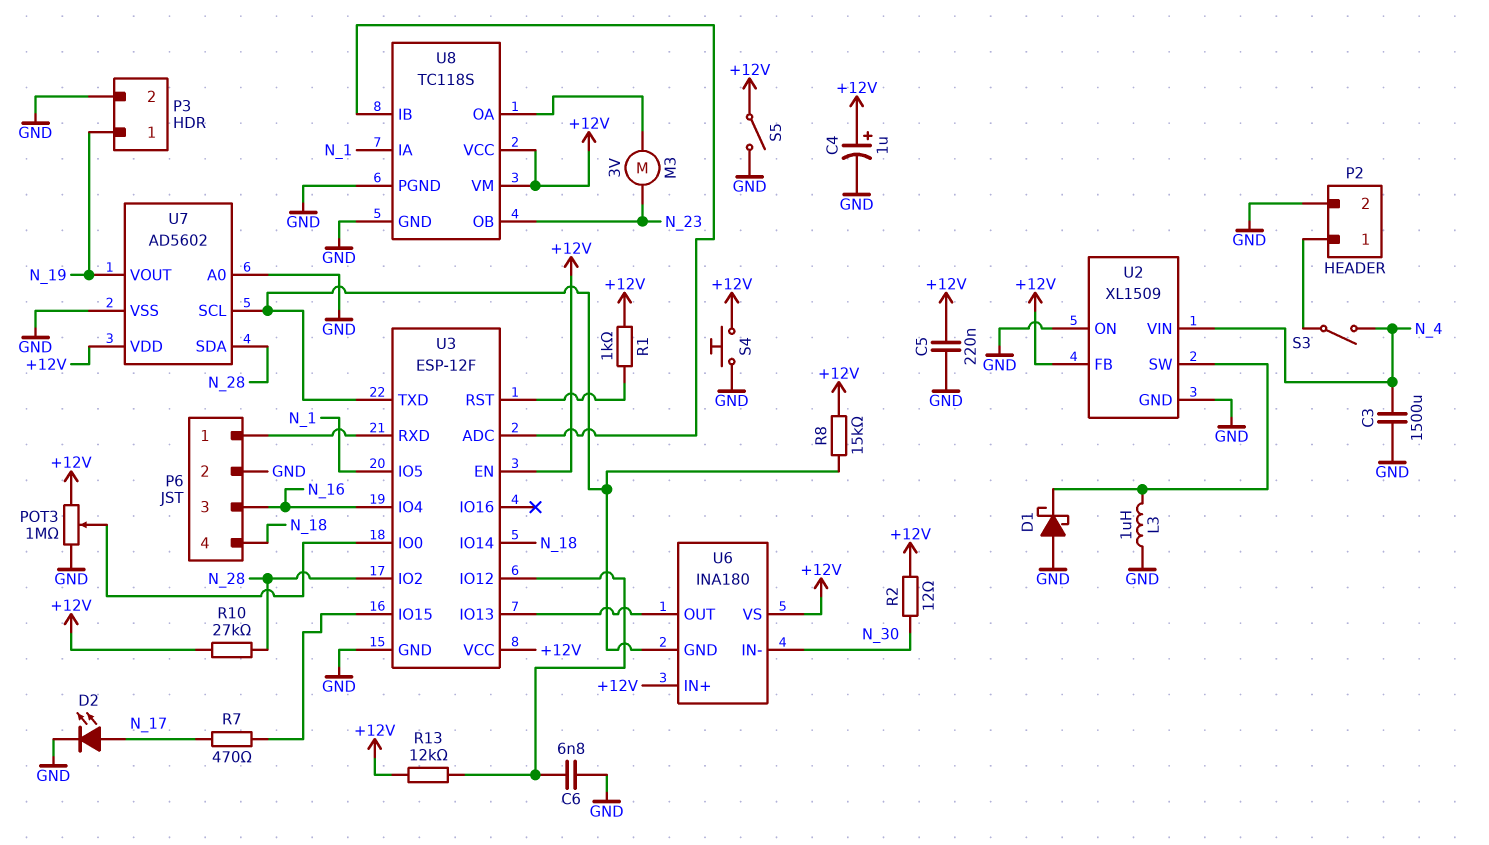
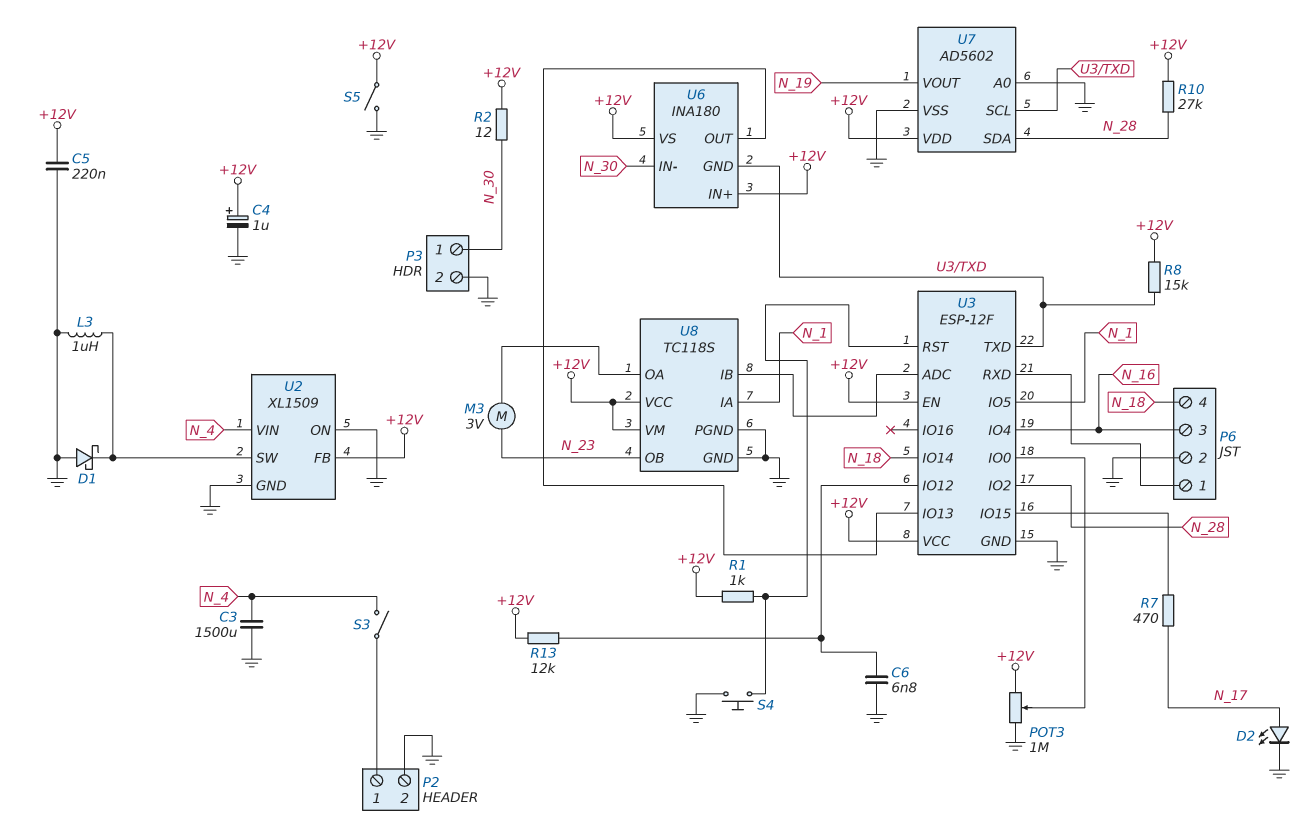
P3 pin 1: N_19 -> N_30
S4: button (+12V, GND) -> button (GND, U3/RST)

